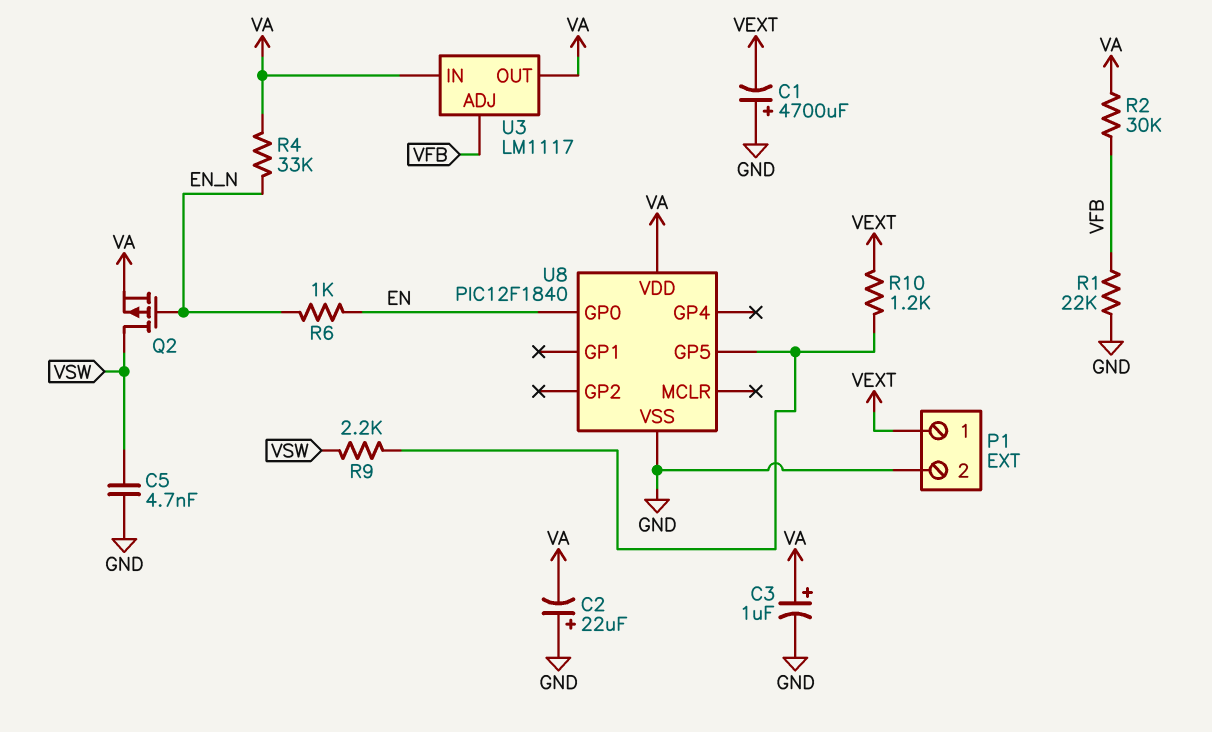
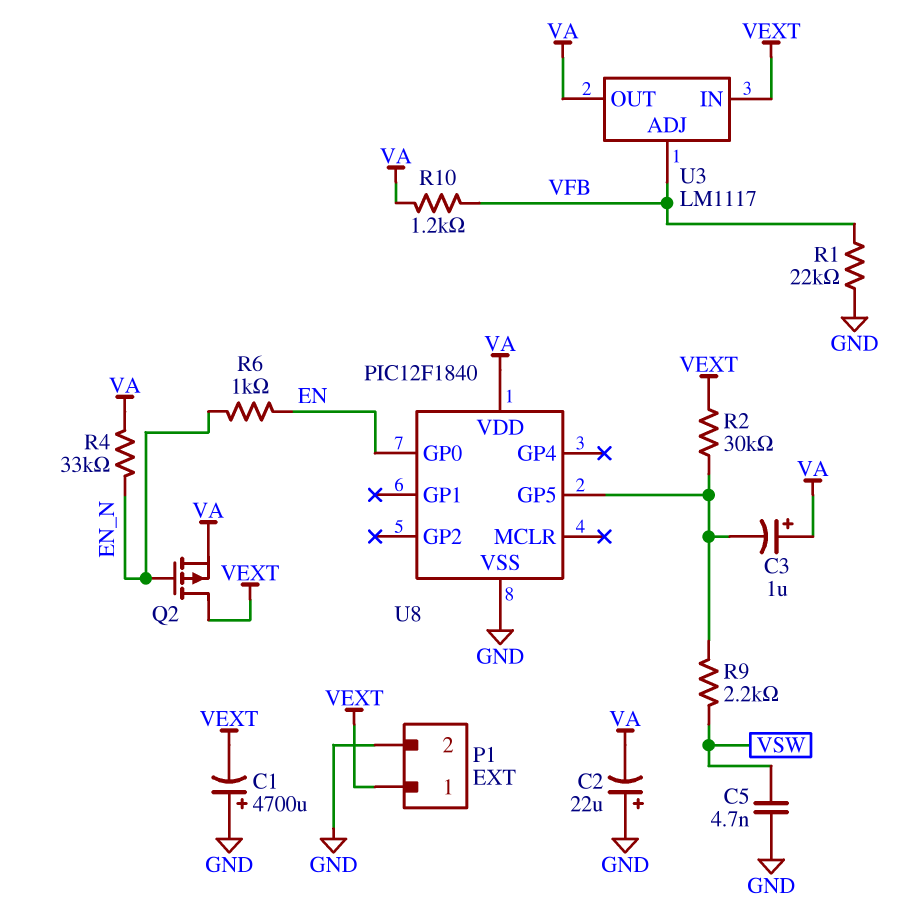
C3: 1uF (plus VA, minus GND) -> 1uF (plus VA, minus U8/GP5)
Q2: PMOS (G EN_N, D VSW, S VA) -> PMOS (G EN_N, D VEXT, S VA)
R2: 30k (VA, VFB) -> 30k (U8/GP5, VEXT)
R10: 1.2k (U8/GP5, VEXT) -> 1.2k (VA, VFB)
U3 pin IN: VA -> VEXT

